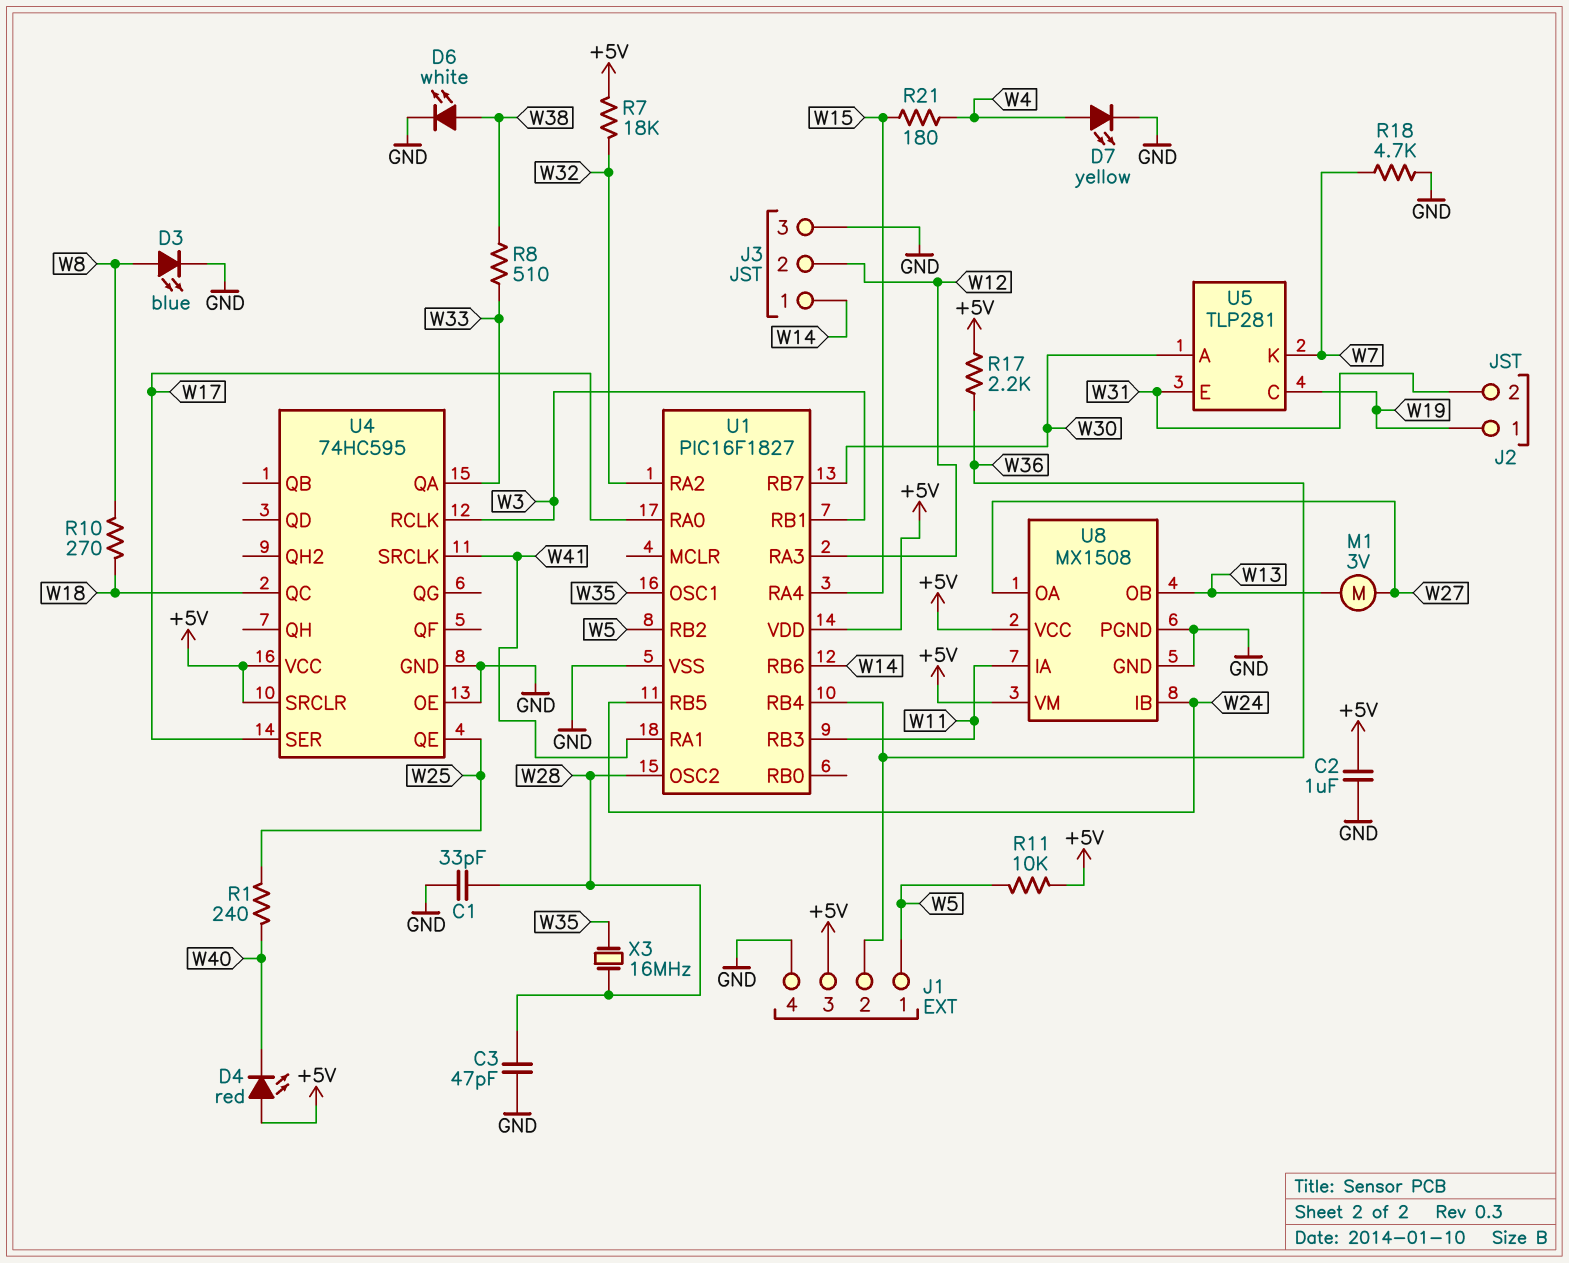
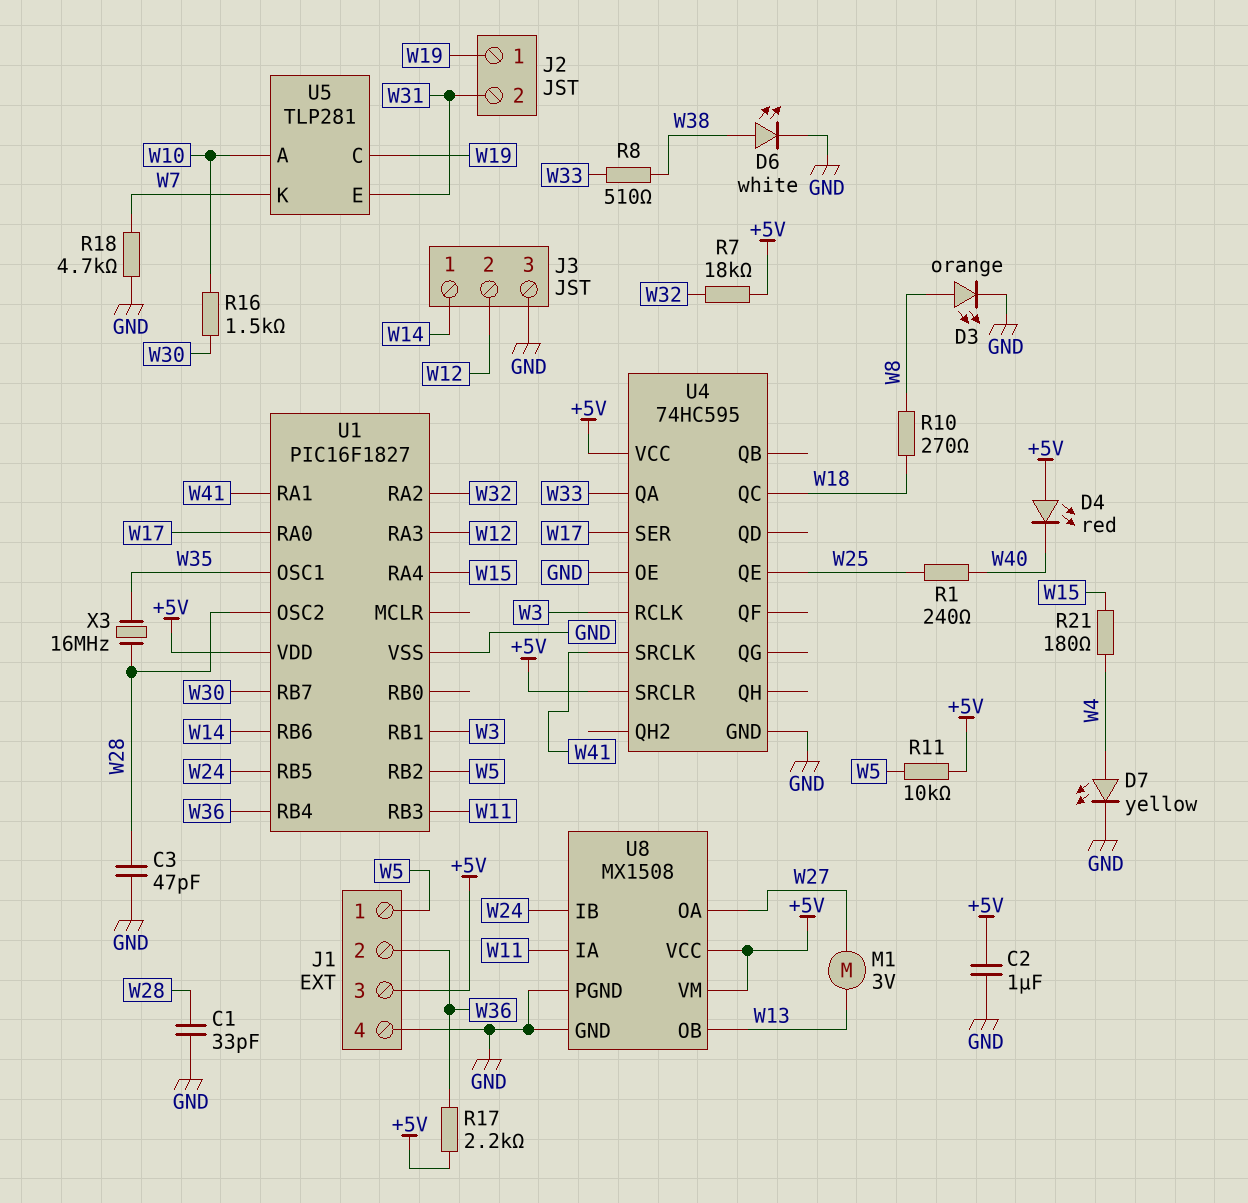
D3: LED blue (A W8, K GND) -> LED orange (A W8, K GND)
R16: none -> 1.5k (W10, W30)
U5 pin A: W30 -> W10

